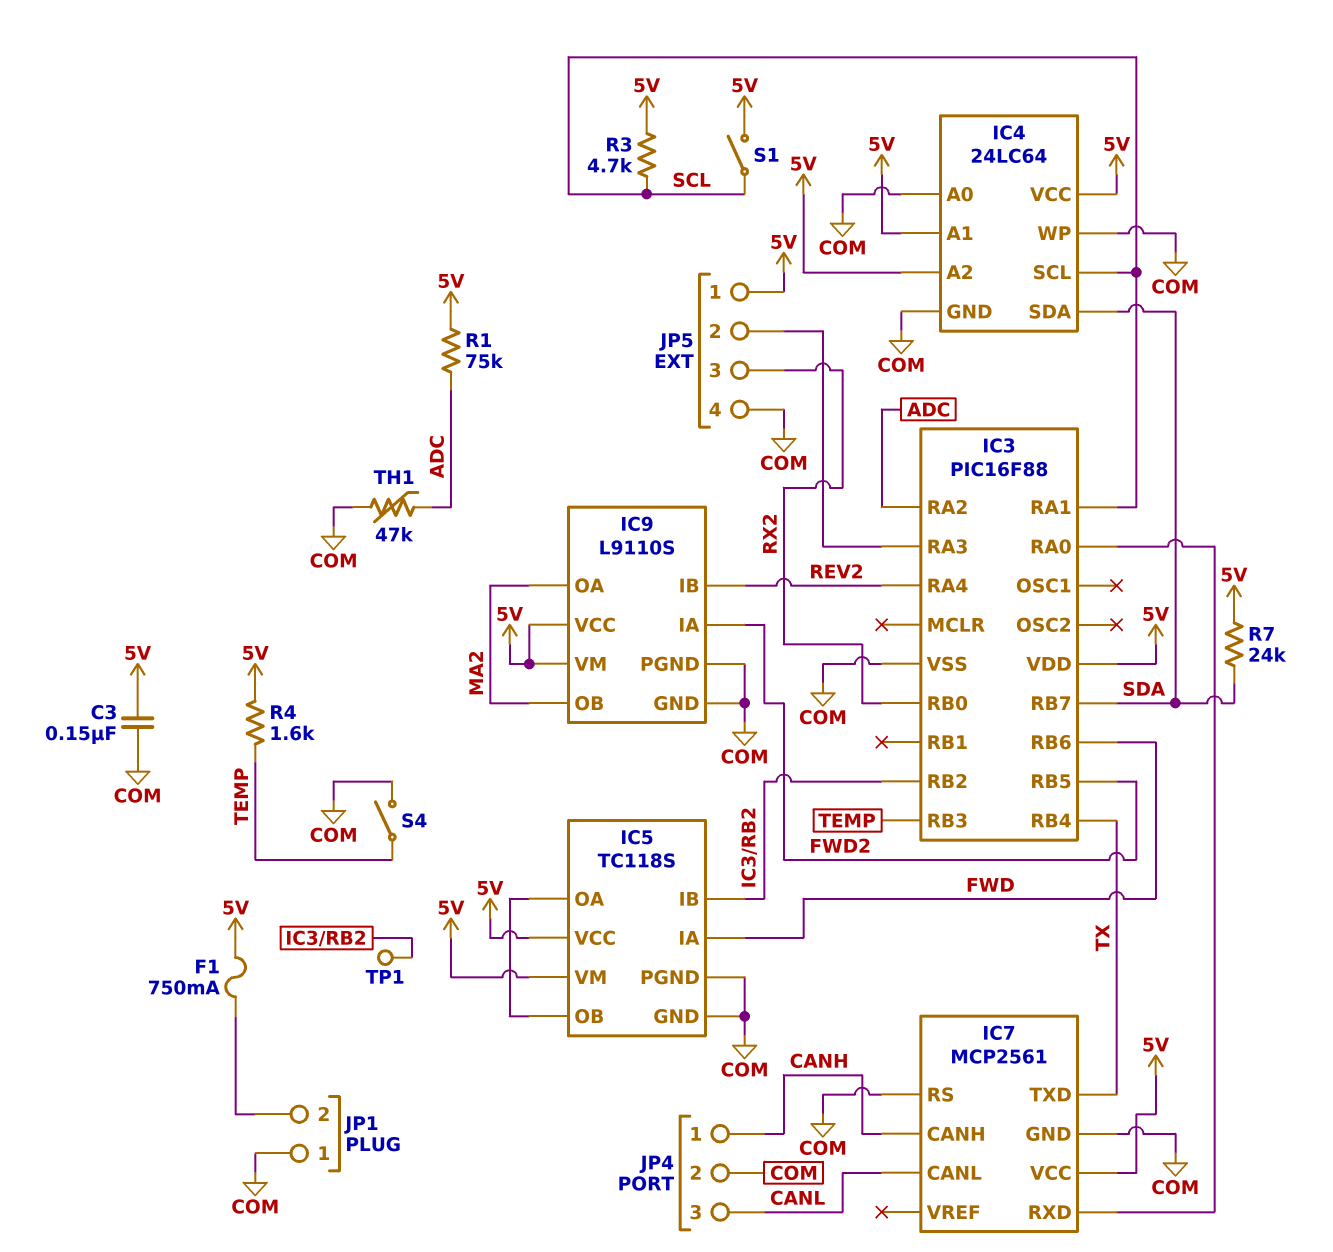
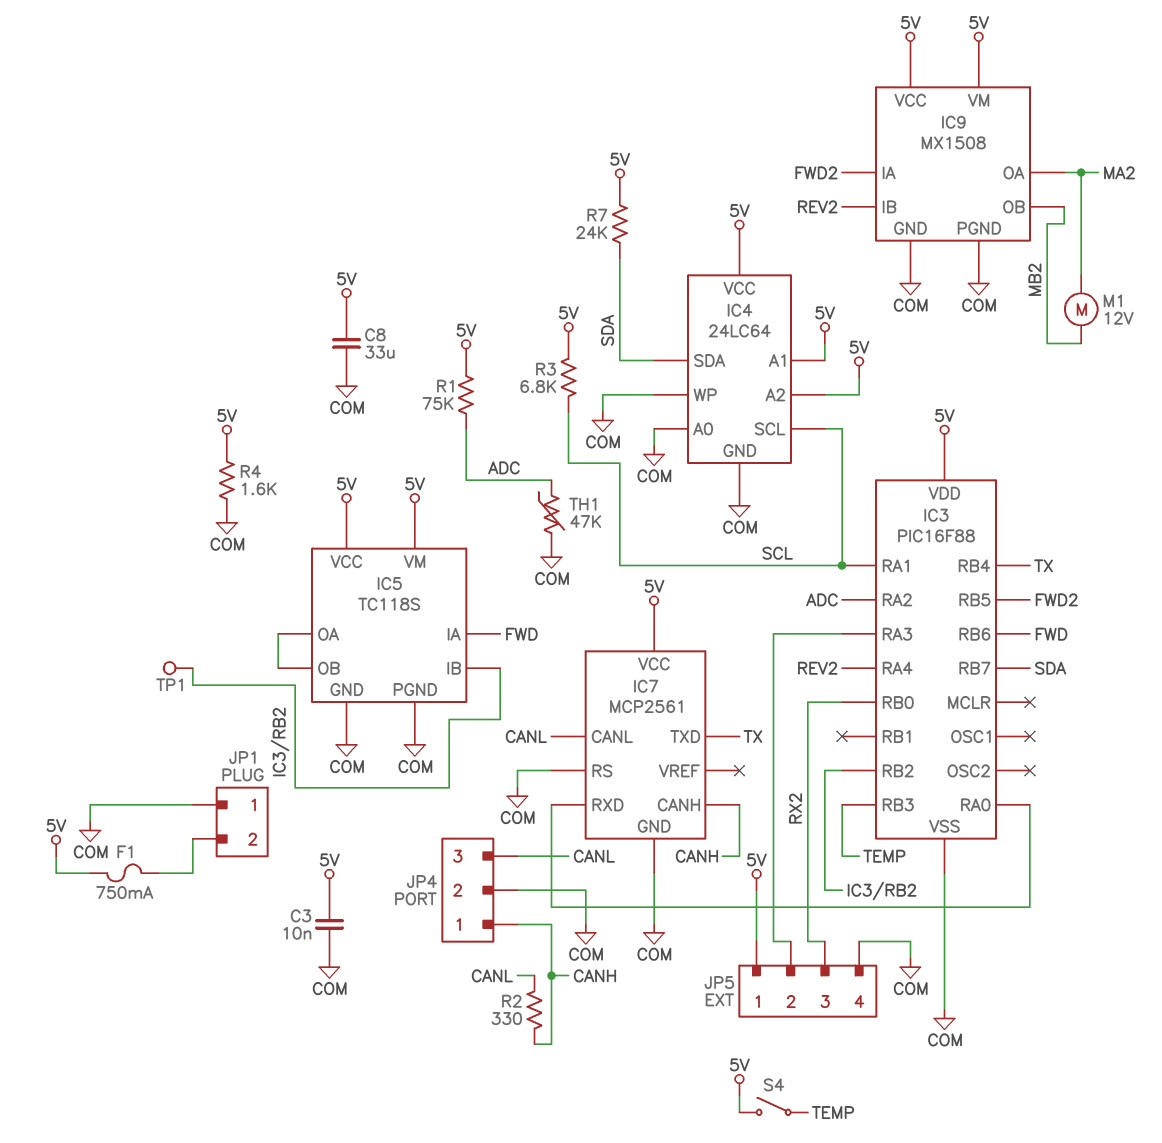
C3: 150nF (5V, COM) -> 10nF (5V, COM)
C8: none -> 33uF (5V, COM)
IC9: L9110S -> MX1508
IC9 pin OB: MA2 -> MB2
M1: none -> motor 12V (MA2, MB2)
R2: none -> 330 (CANH, CANL)
R3: 4.7k (5V, SCL) -> 6.8k (5V, SCL)
R4: 1.6k (5V, TEMP) -> 1.6k (5V, COM)
S1: switch (5V, SCL) -> none
S4: switch (COM, TEMP) -> switch (5V, TEMP)

